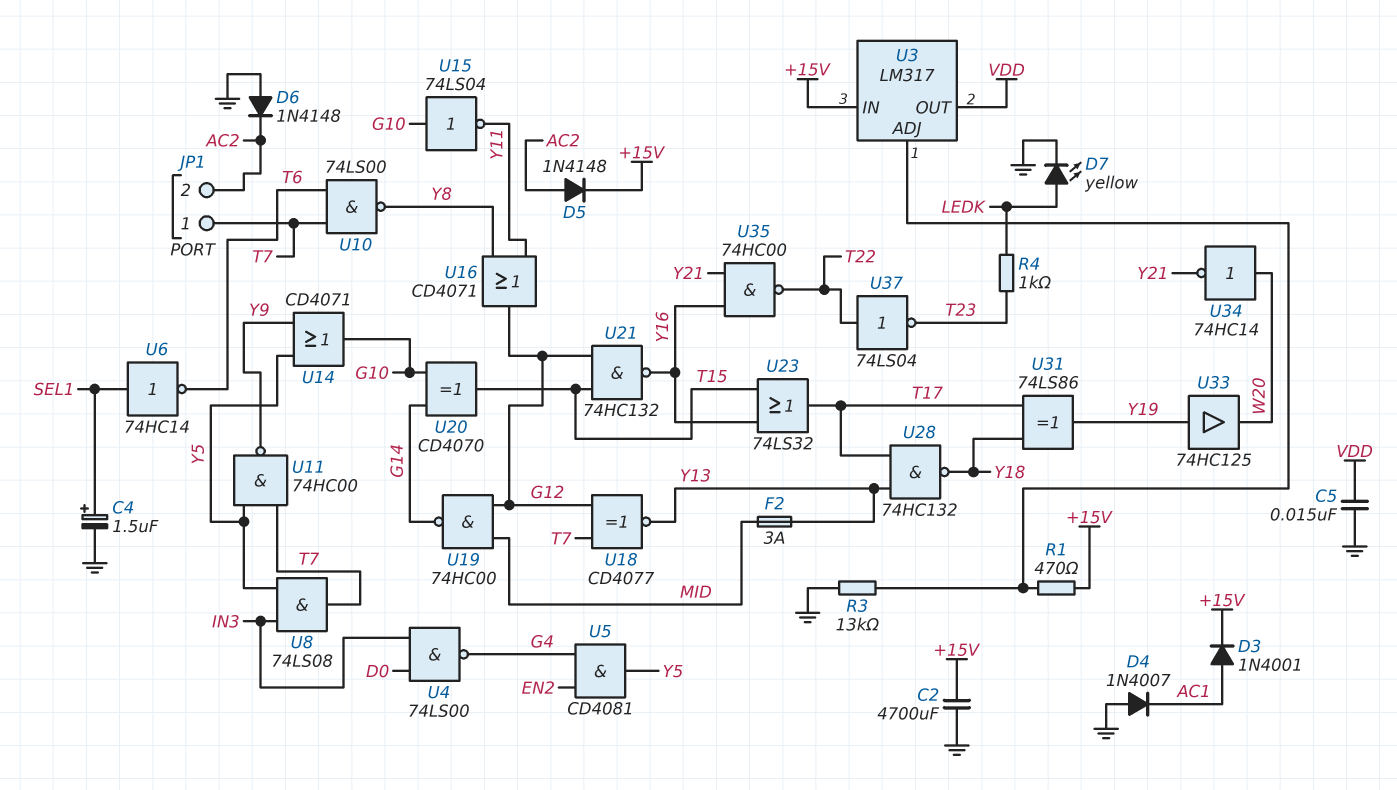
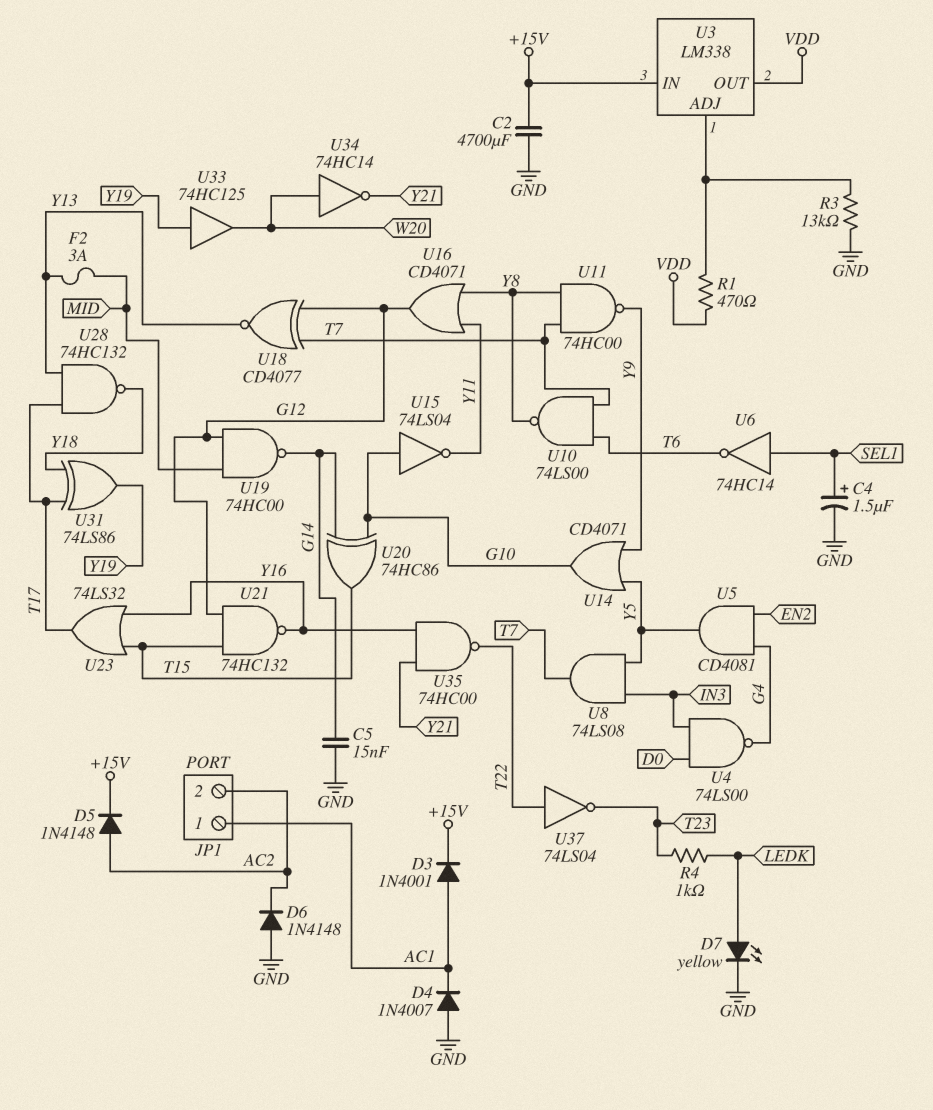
C5: 15nF (GND, VDD) -> 15nF (G14, GND)
JP1 pin 1: T7 -> AC1
R1: 470 (+15V, U3/ADJ) -> 470 (U3/ADJ, VDD)
U3: LM317 -> LM338
U11: NAND 74HC00 (in T7, in Y5, out Y9) -> NAND 74HC00 (in T7, in Y8, out Y9)
U20: XOR CD4070 (in G10, in G14, out T15) -> XOR 74HC86 (in G10, in G14, out T15)

